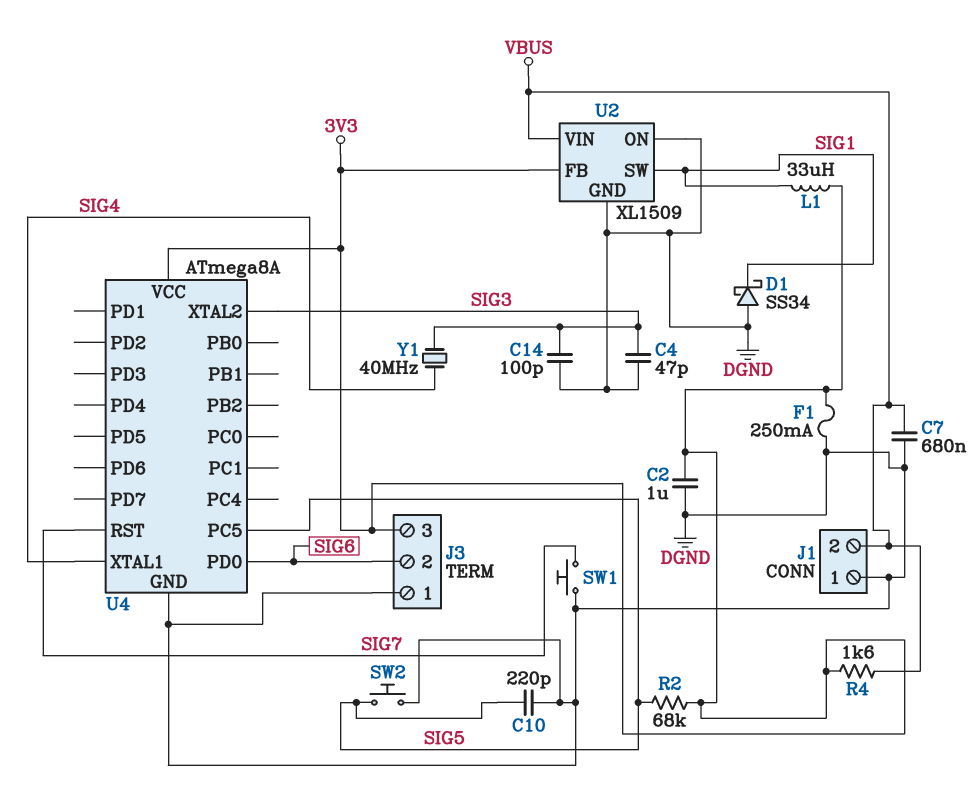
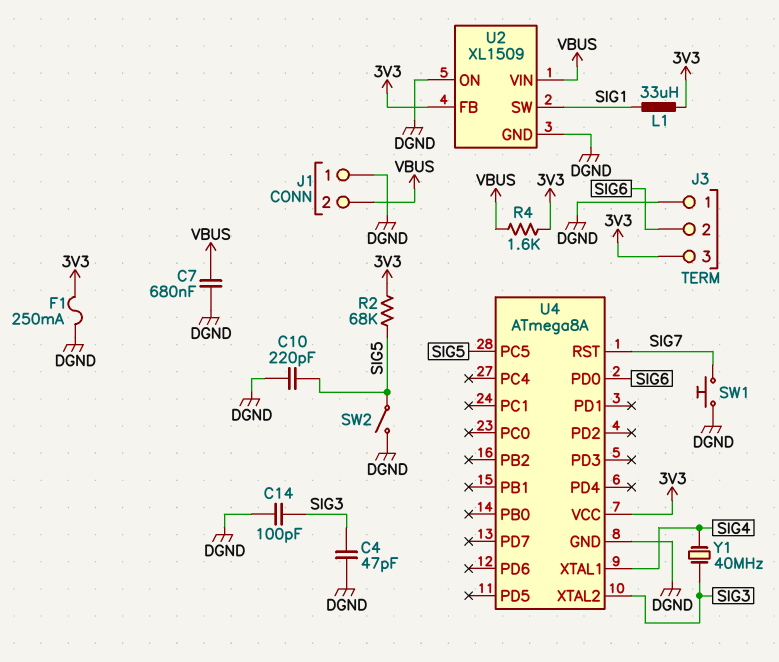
C2: 1uF (3V3, DGND) -> none
D1: schottky SS34 (A DGND, K SIG1) -> none
SW2: button (DGND, SIG5) -> switch (DGND, SIG5)

